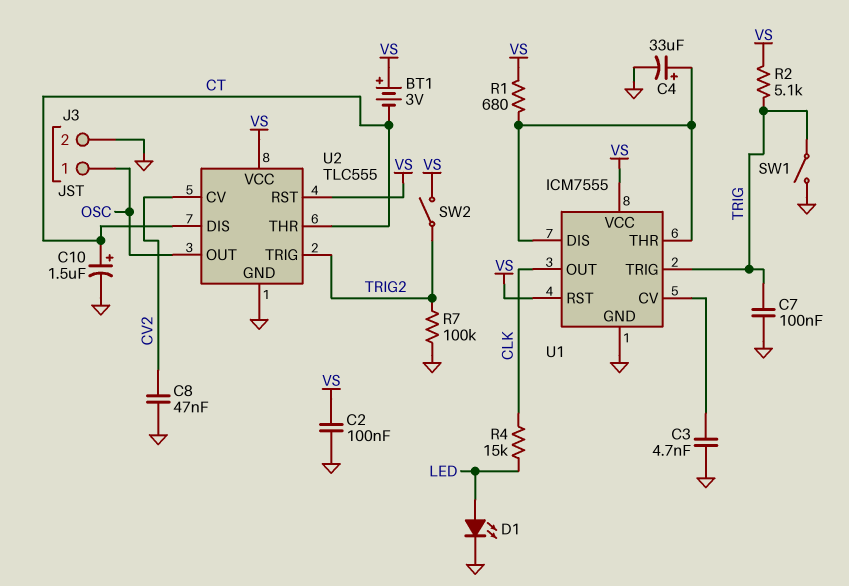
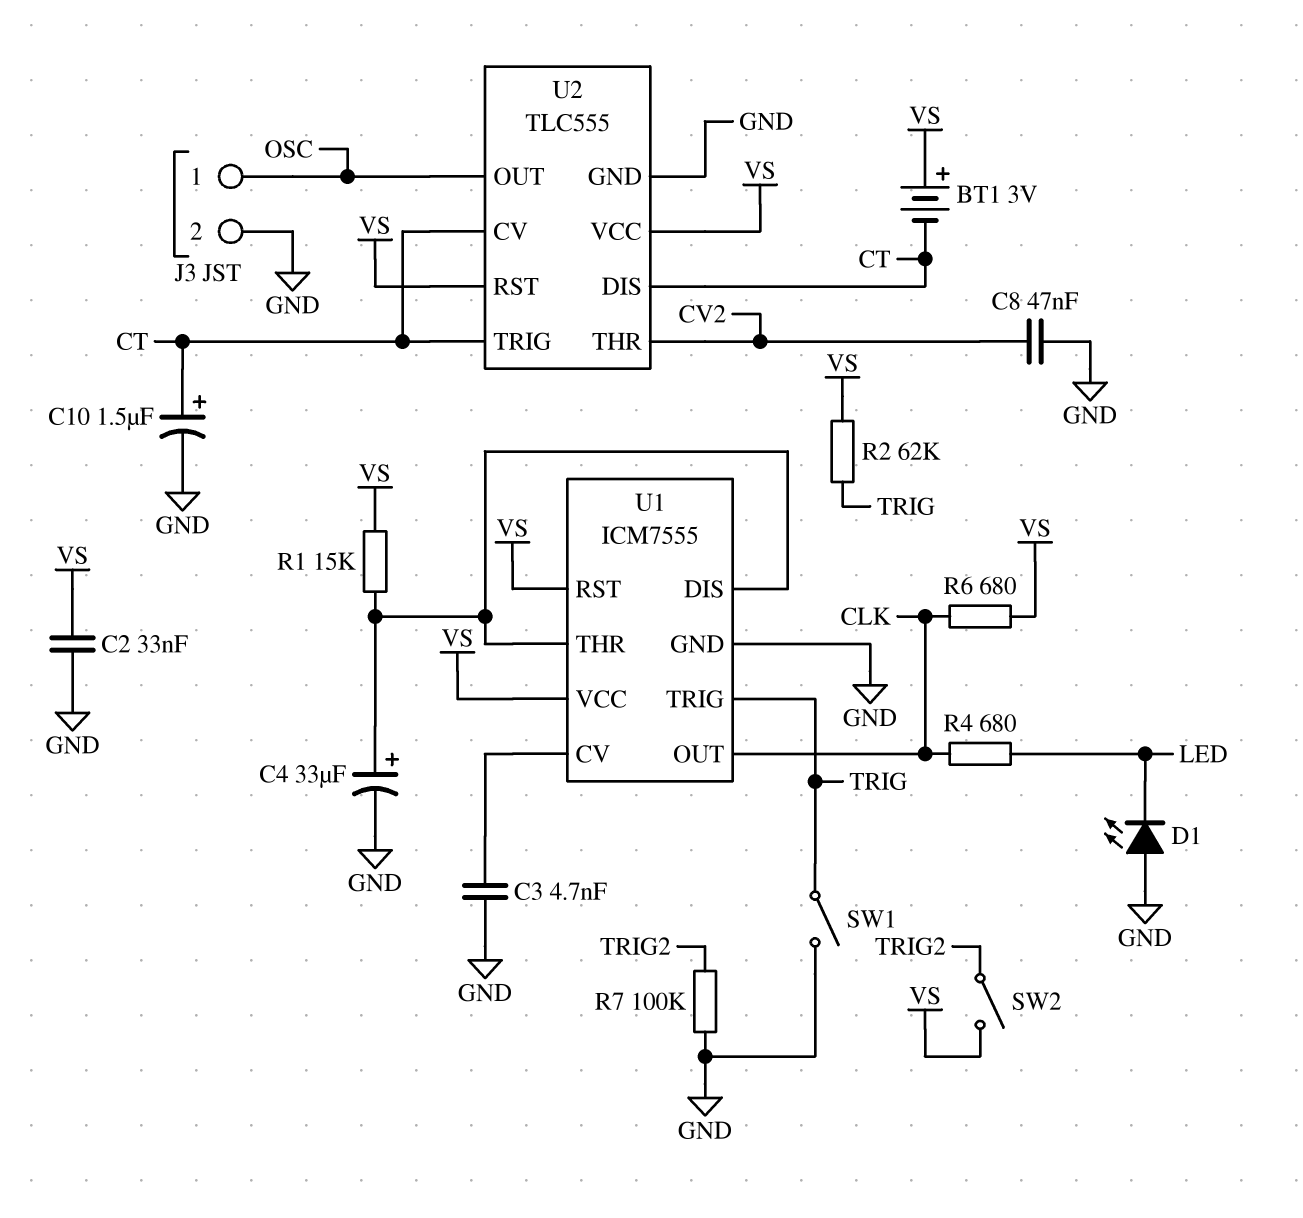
C2: 100nF (GND, VS) -> 33nF (GND, VS)
C7: 100nF (GND, TRIG) -> none
D1: LED (A LED, K GND) -> LED (A GND, K LED)
R1: 680 (U1/DIS, VS) -> 15k (U1/DIS, VS)
R2: 5.1k (TRIG, VS) -> 62k (TRIG, VS)
R4: 15k (CLK, LED) -> 680 (CLK, LED)
R6: none -> 680 (CLK, VS)
U2 pin CV: CV2 -> CT
U2 pin THR: CT -> CV2
U2 pin TRIG: TRIG2 -> CT

